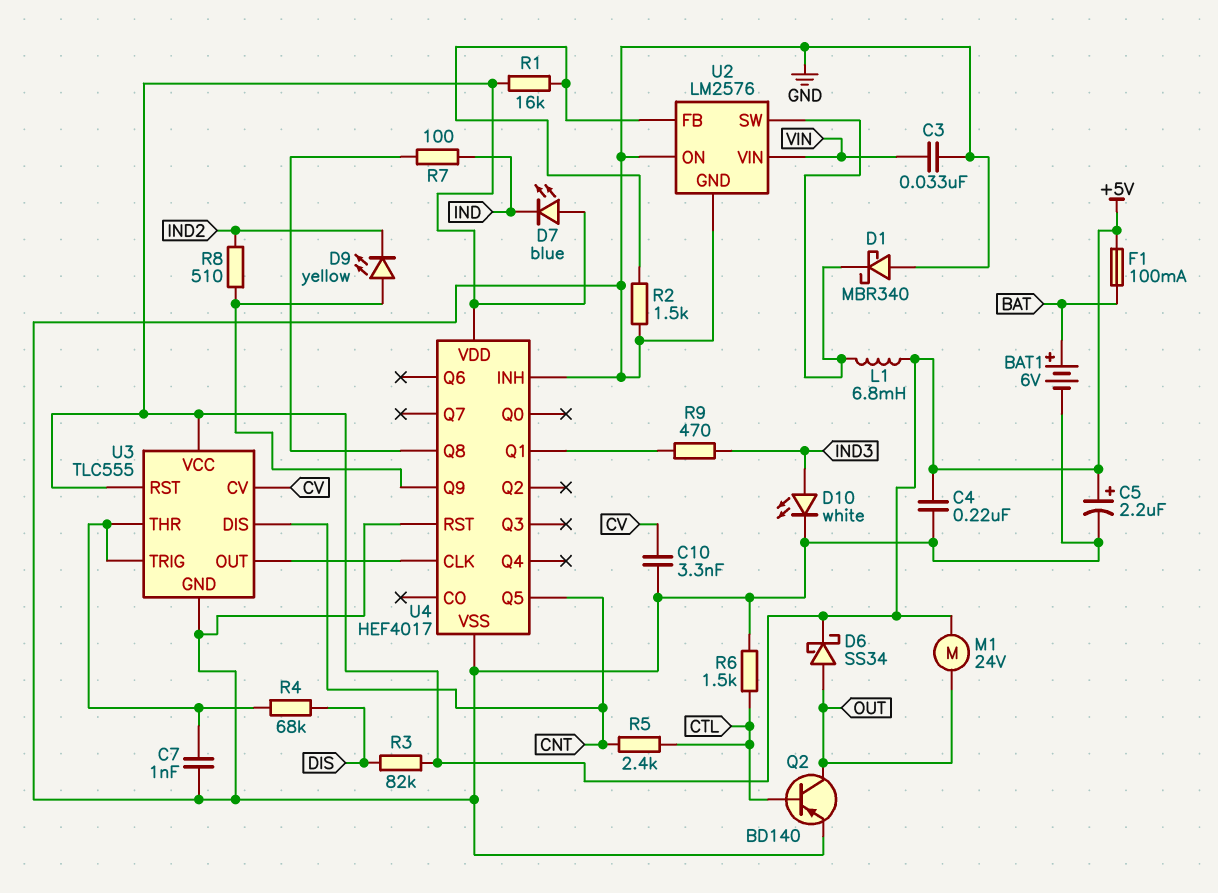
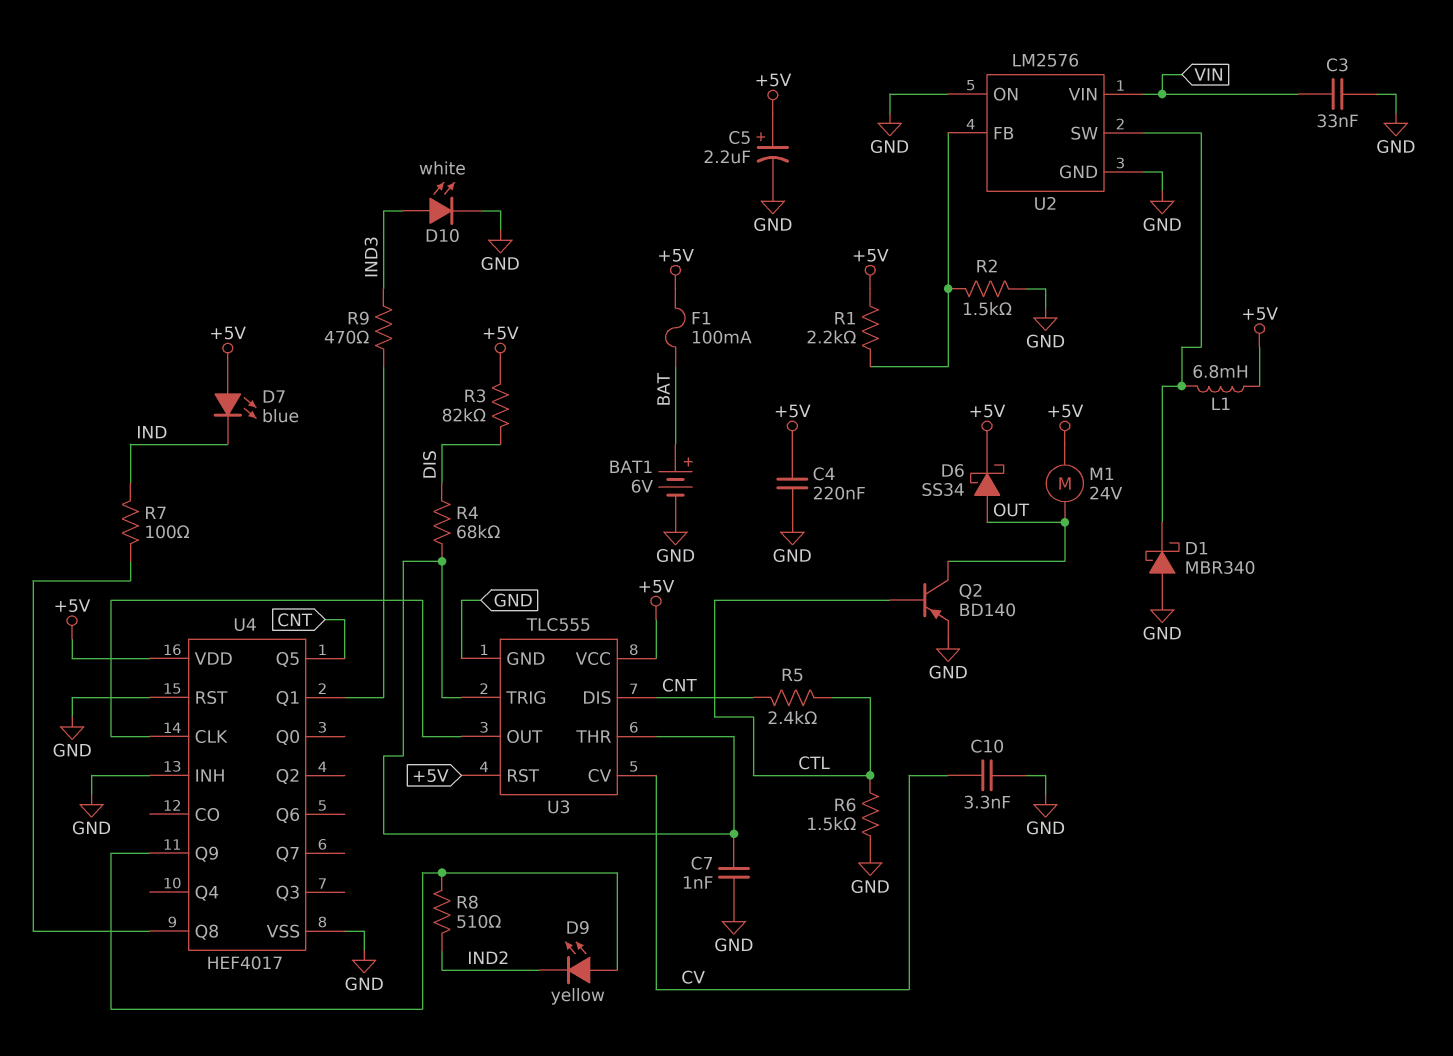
R1: 16k (+5V, U2/FB) -> 2.2k (+5V, U2/FB)

